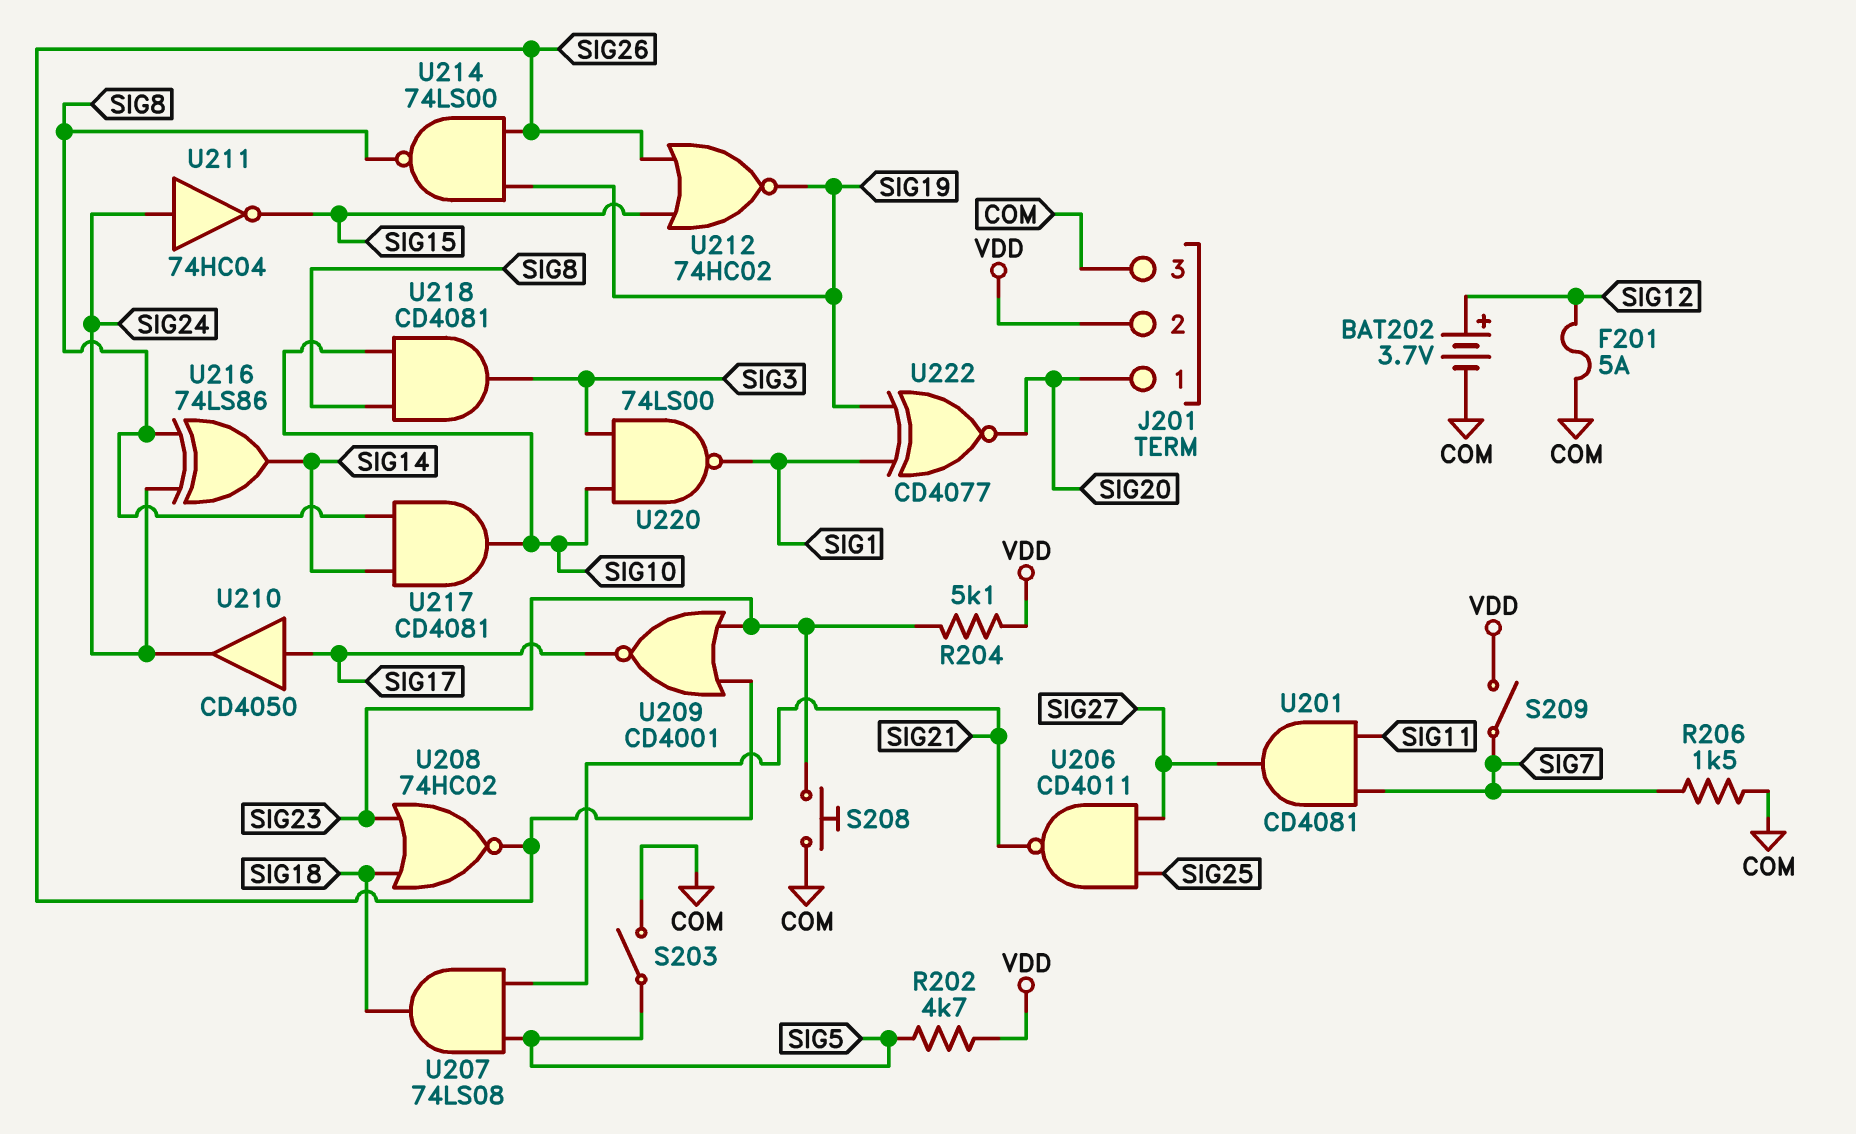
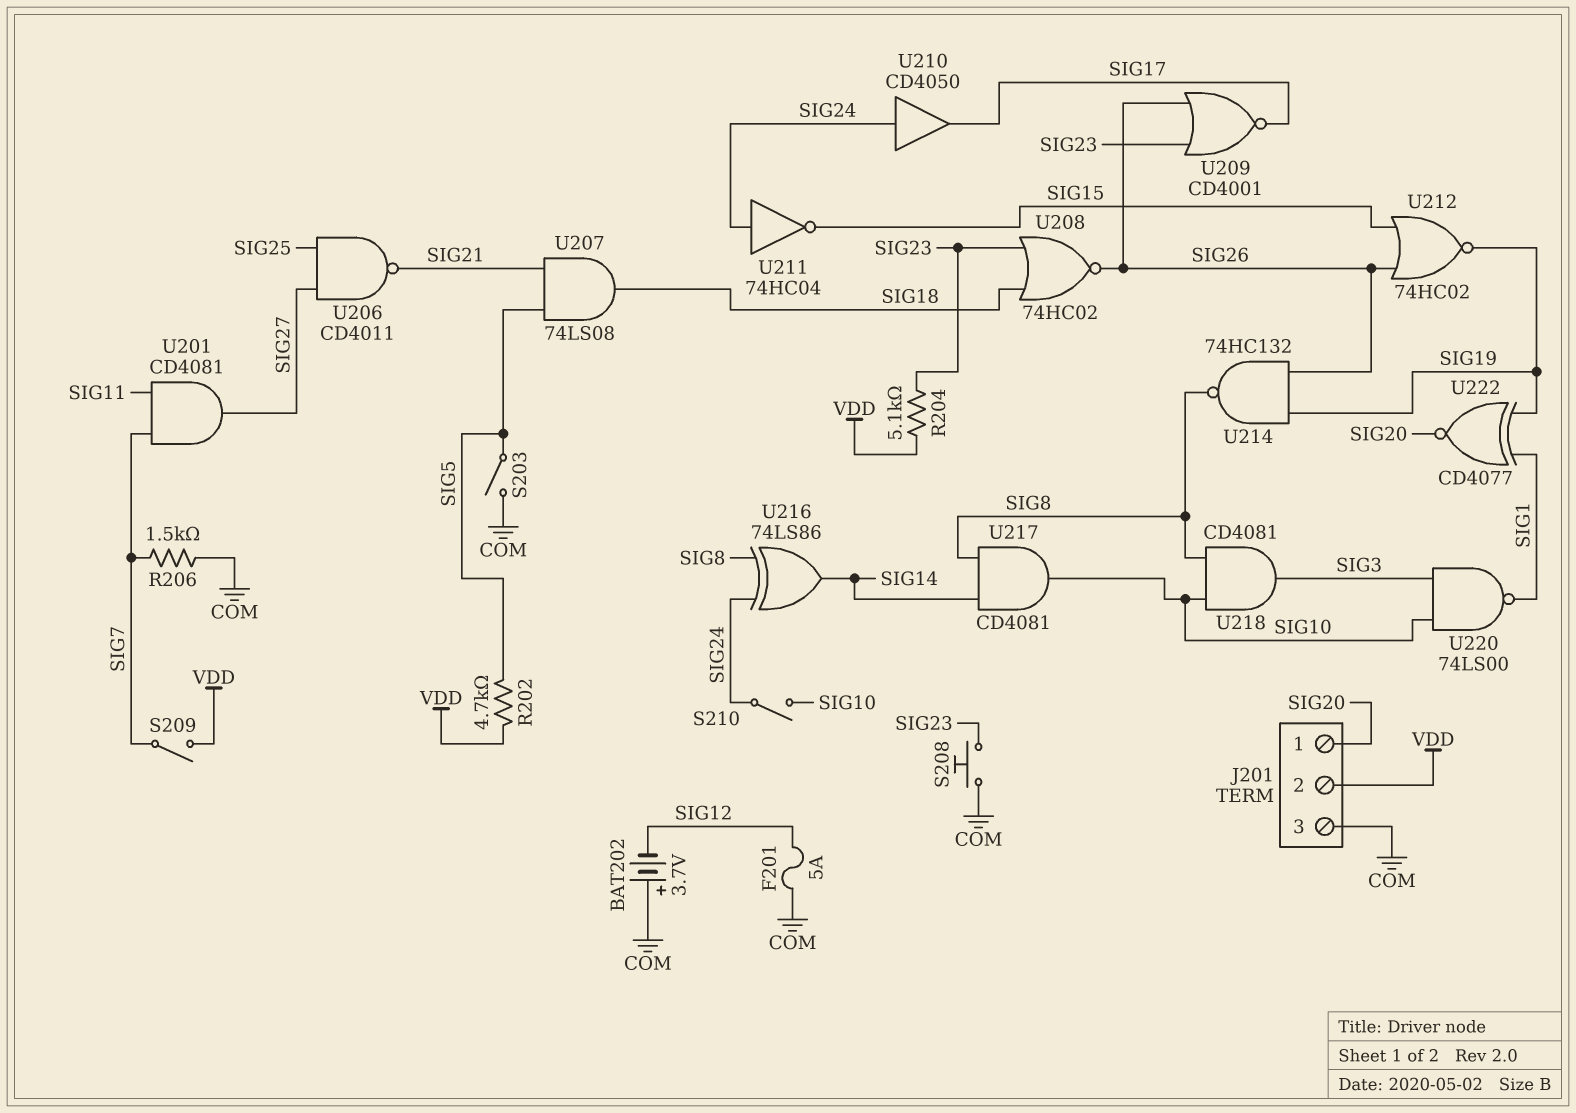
BAT202: 3.7V (plus SIG12, minus COM) -> 3.7V (plus COM, minus SIG12)
S210: none -> switch (SIG10, SIG24)
U210: buffer CD4050 (in SIG17, out SIG24) -> buffer CD4050 (in SIG24, out SIG17)
U214: NAND 74LS00 (in SIG19, in SIG26, out SIG8) -> NAND 74HC132 (in SIG19, in SIG26, out SIG8)

